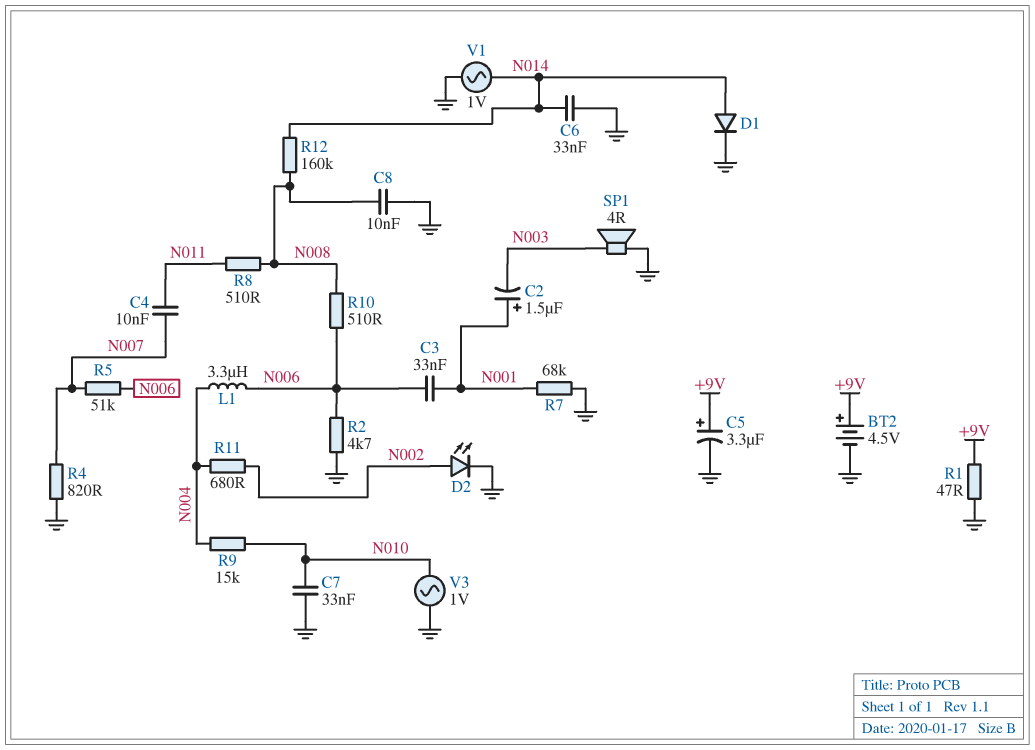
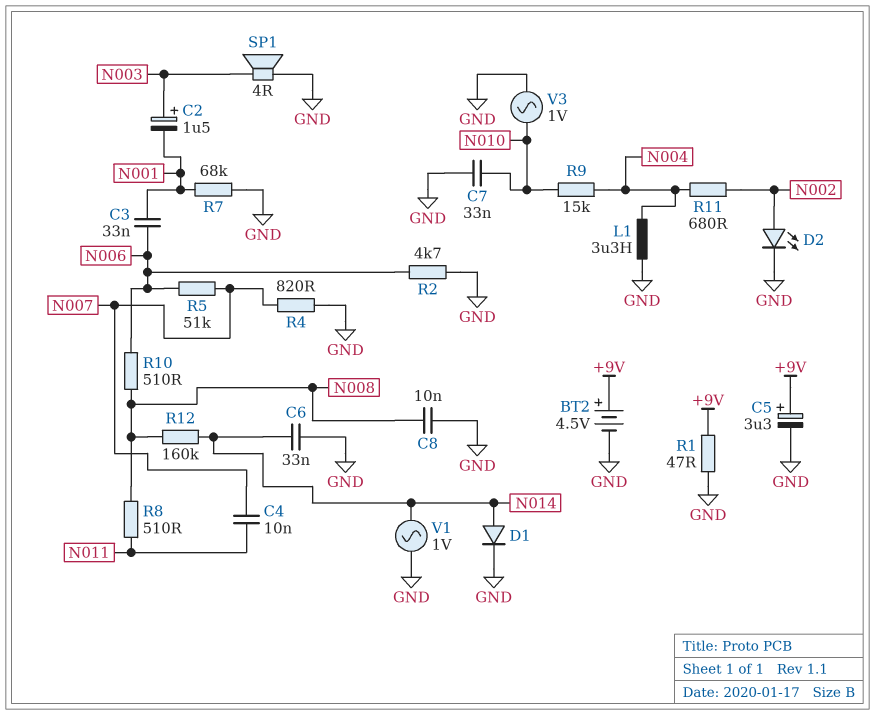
C2: 1.5uF (plus N001, minus N003) -> 1.5uF (plus N003, minus N001)
L1: 3.3uH (N004, N006) -> 3.3uH (GND, N004)

